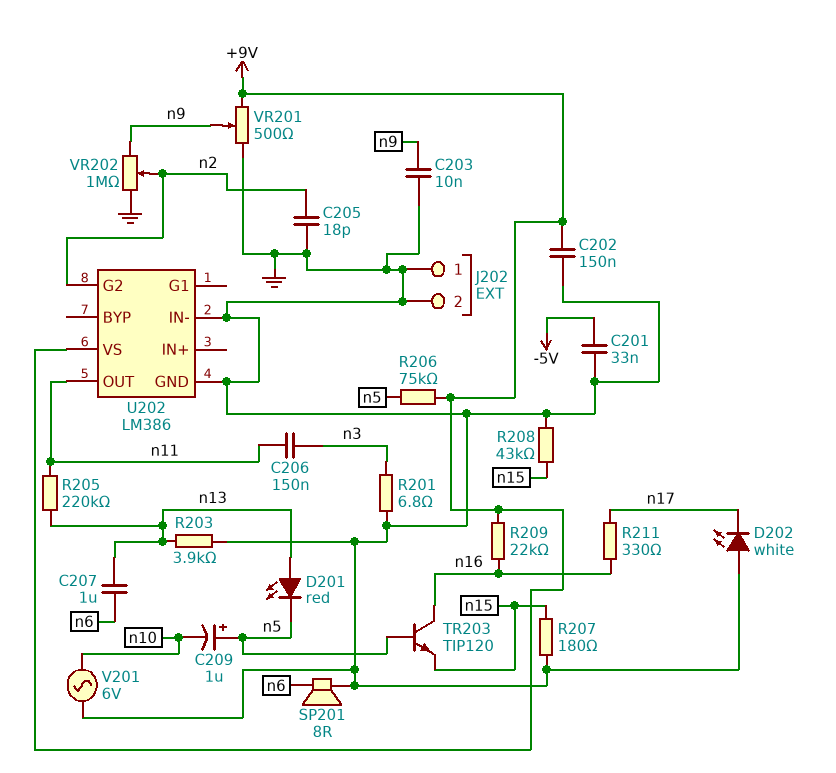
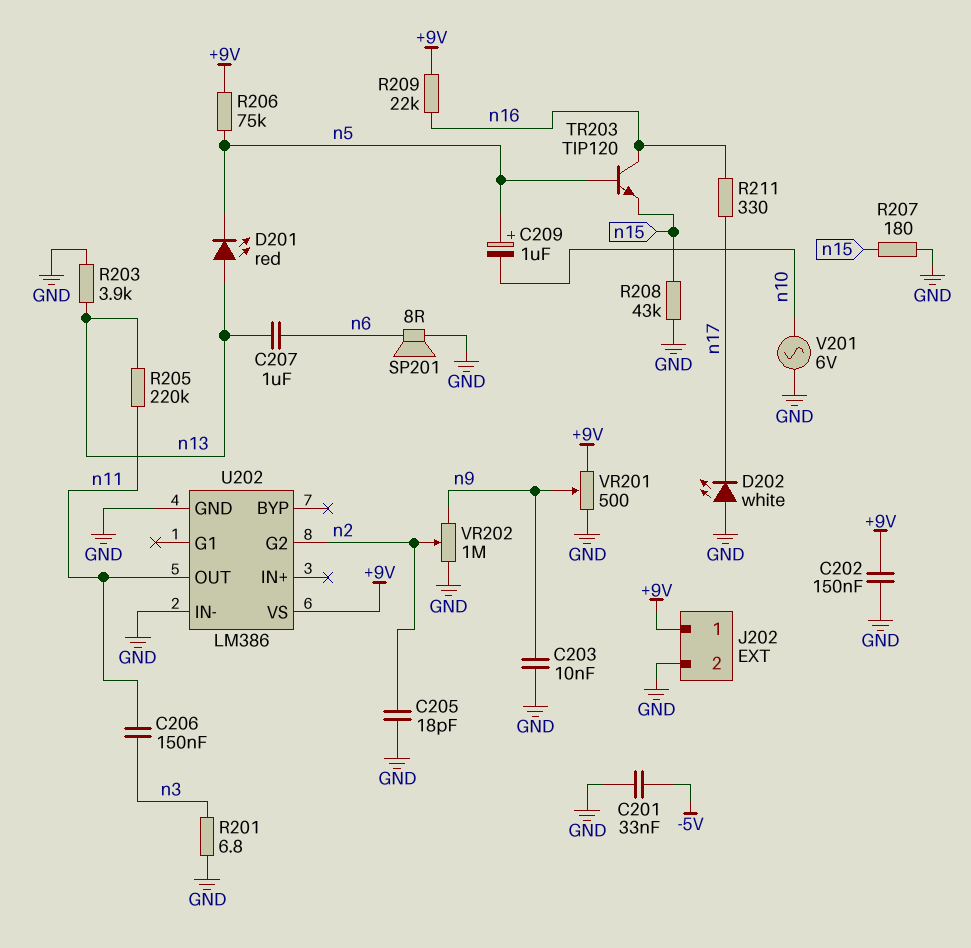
J202 pin 1: GND -> +9V

